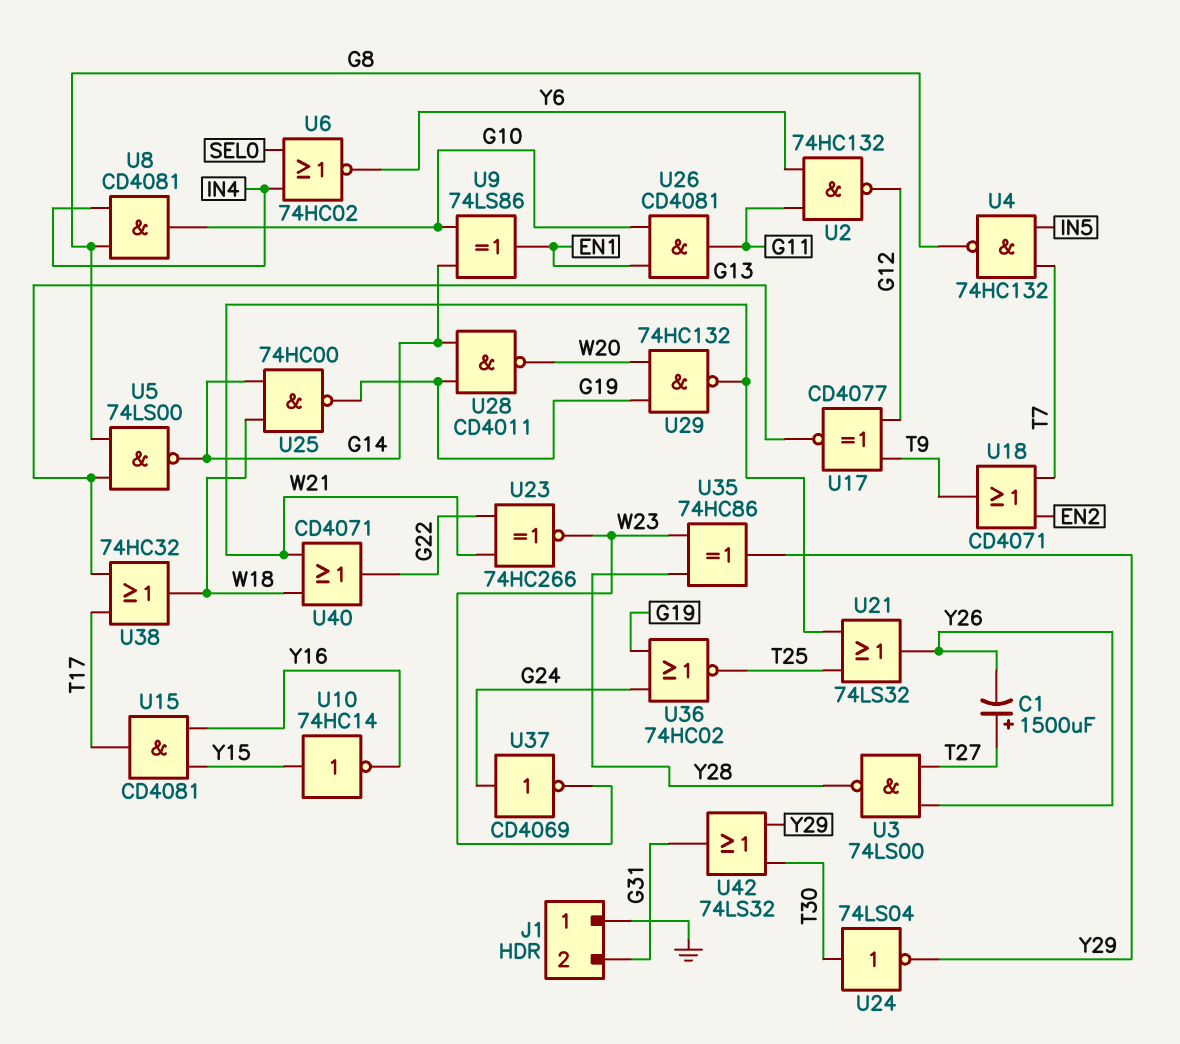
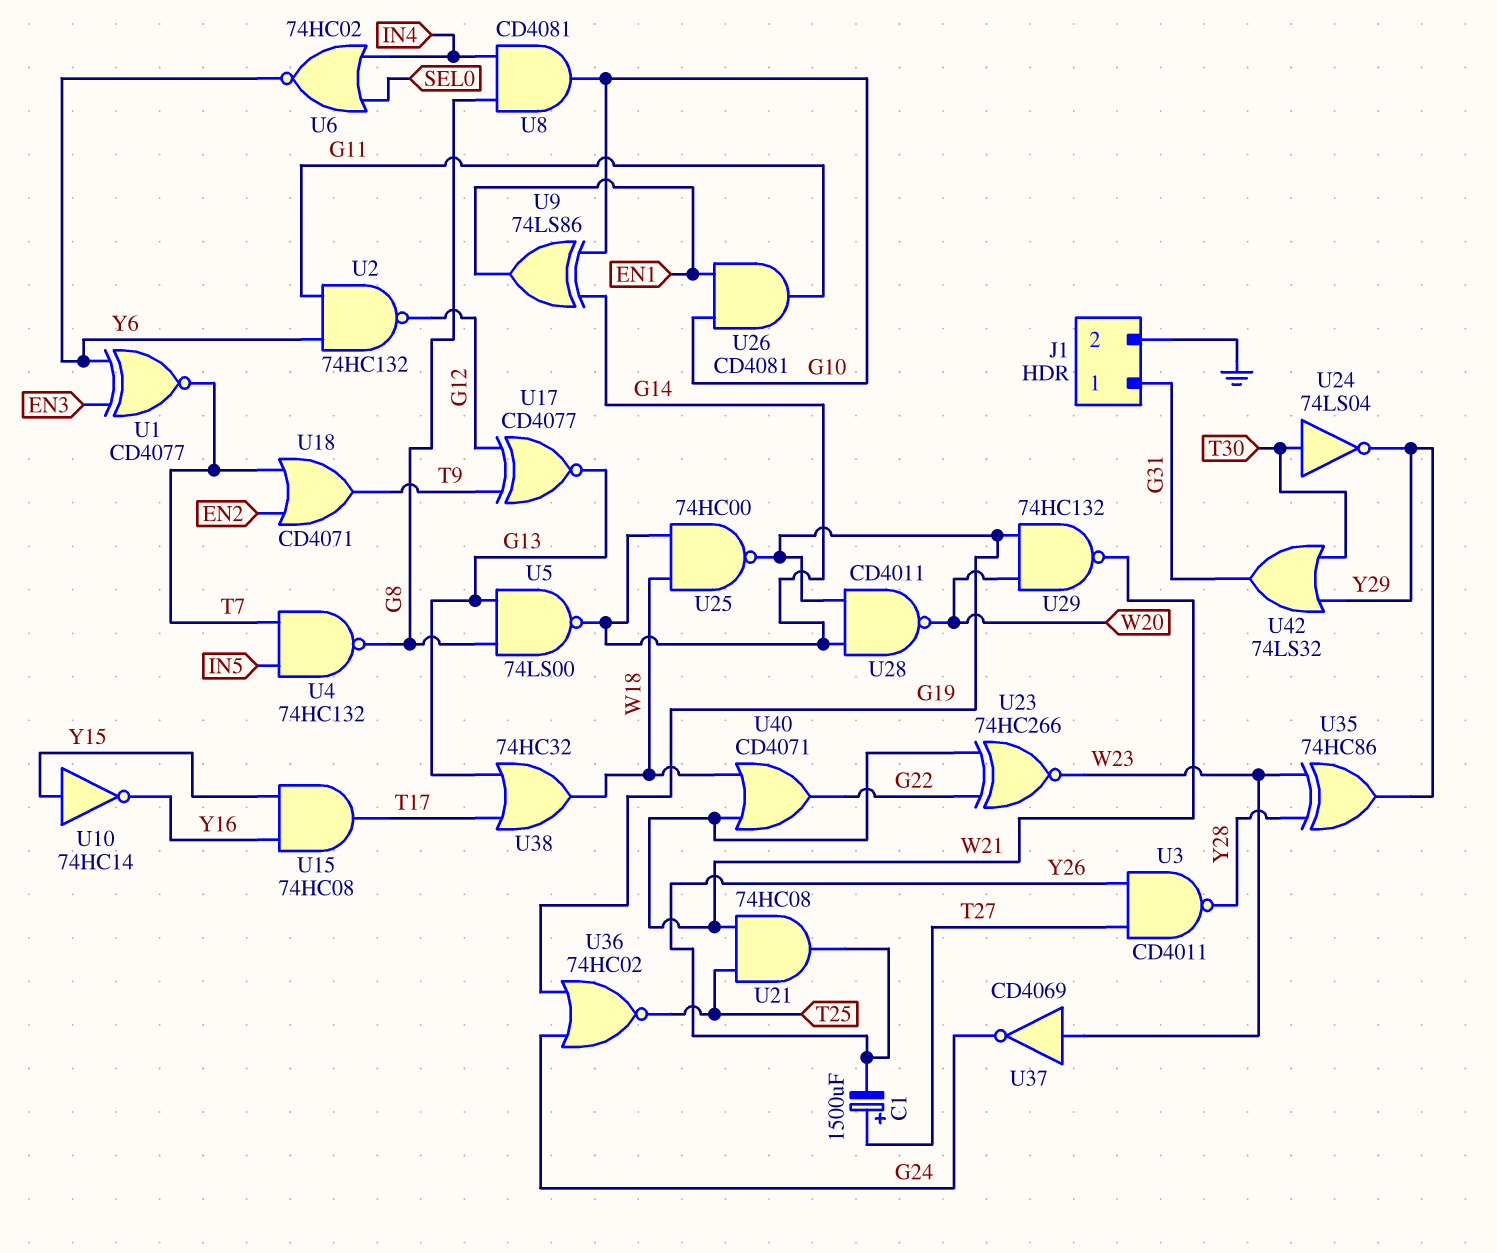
J1 pin 1: GND -> G31
J1 pin 2: G31 -> GND
U1: none -> XNOR CD4077 (in EN3, in Y6, out T7)
U3: NAND 74LS00 (in T27, in Y26, out Y28) -> NAND CD4011 (in T27, in Y26, out Y28)
U15: AND CD4081 (in Y15, in Y16, out T17) -> AND 74HC08 (in Y15, in Y16, out T17)
U21: OR 74LS32 (in T25, in W21, out Y26) -> AND 74HC08 (in T25, in W21, out Y26)
U37: NOT CD4069 (in G24, out W23) -> NOT CD4069 (in W23, out G24)

